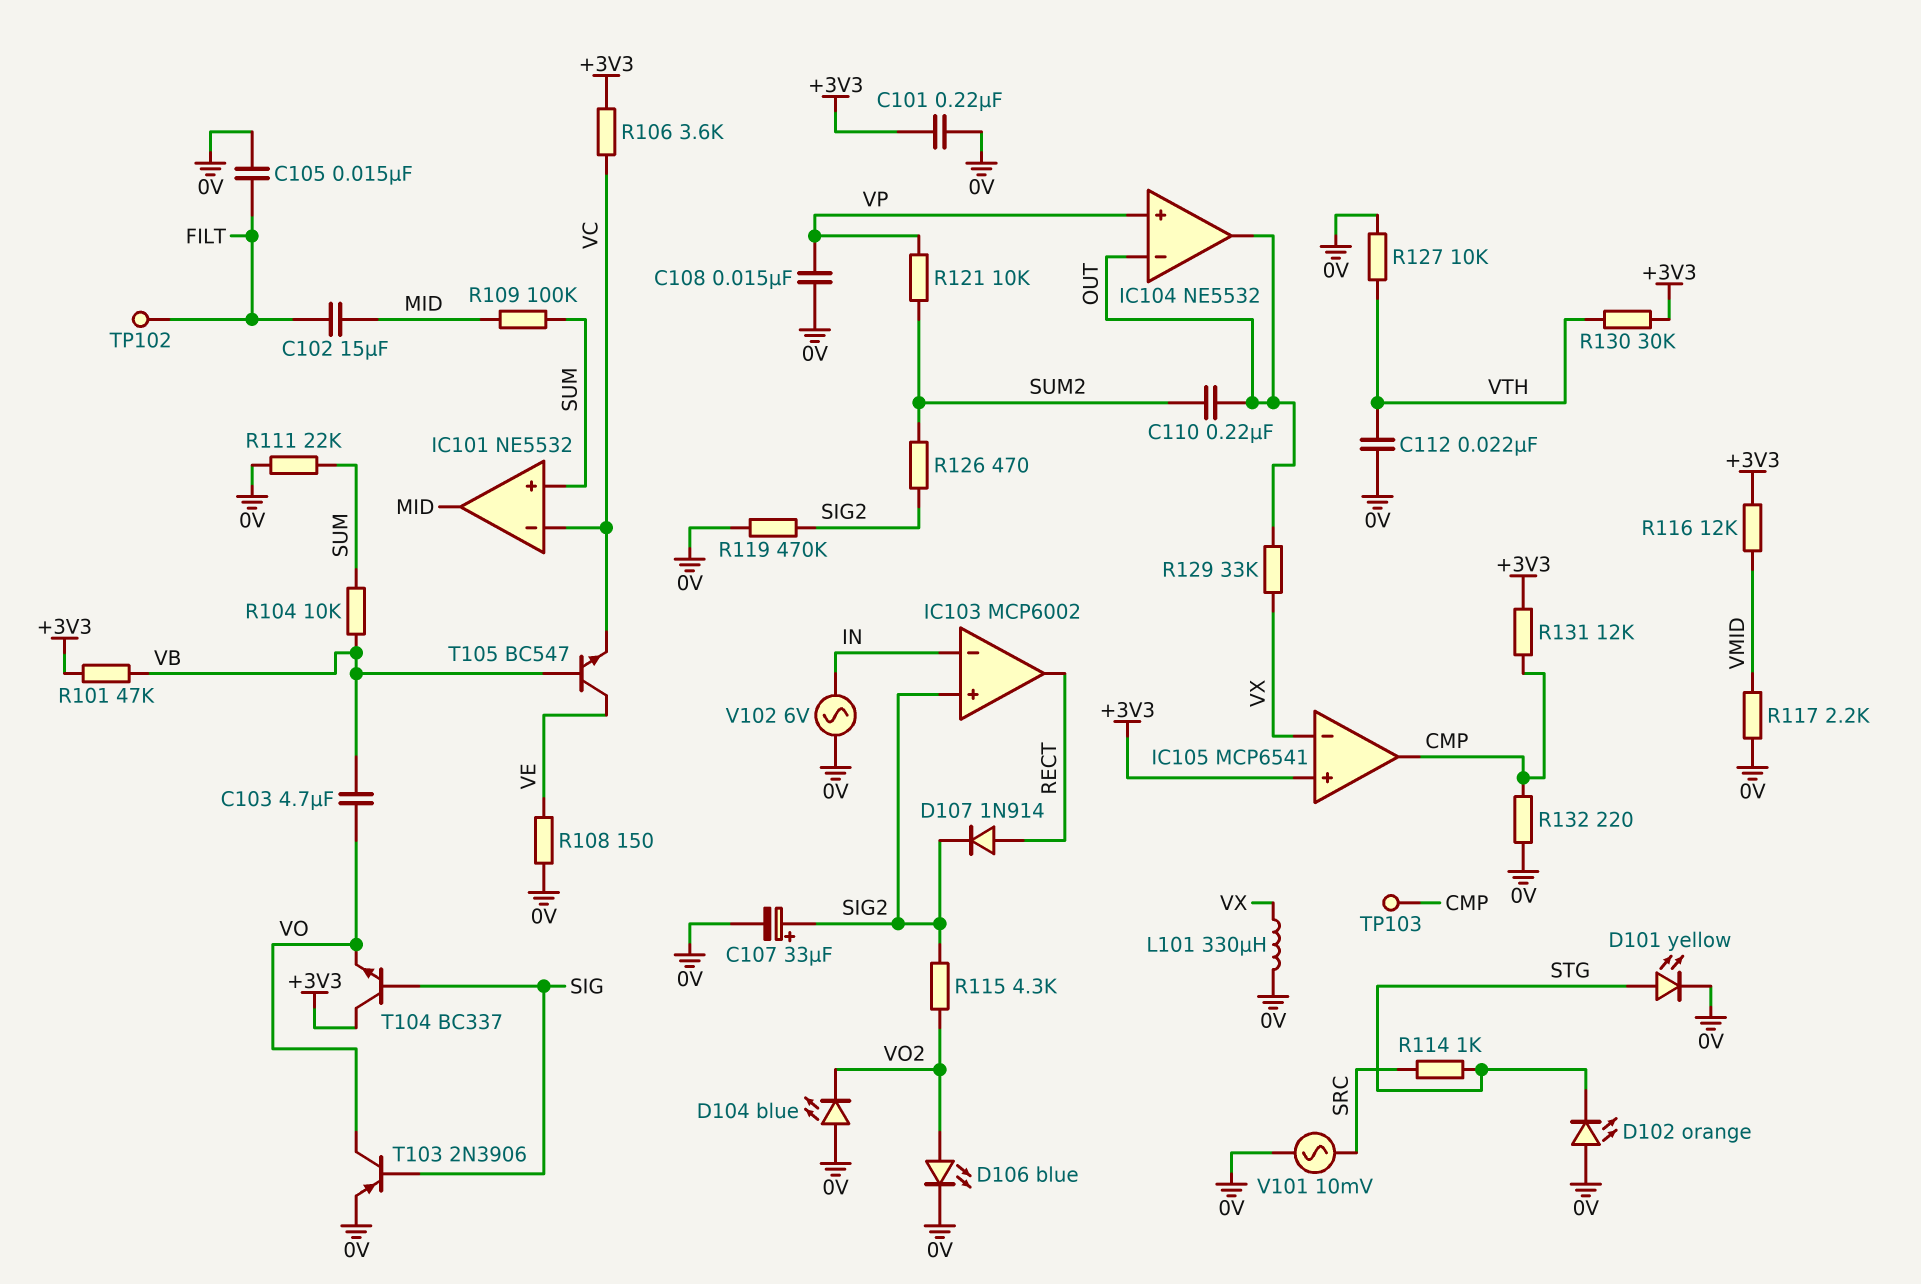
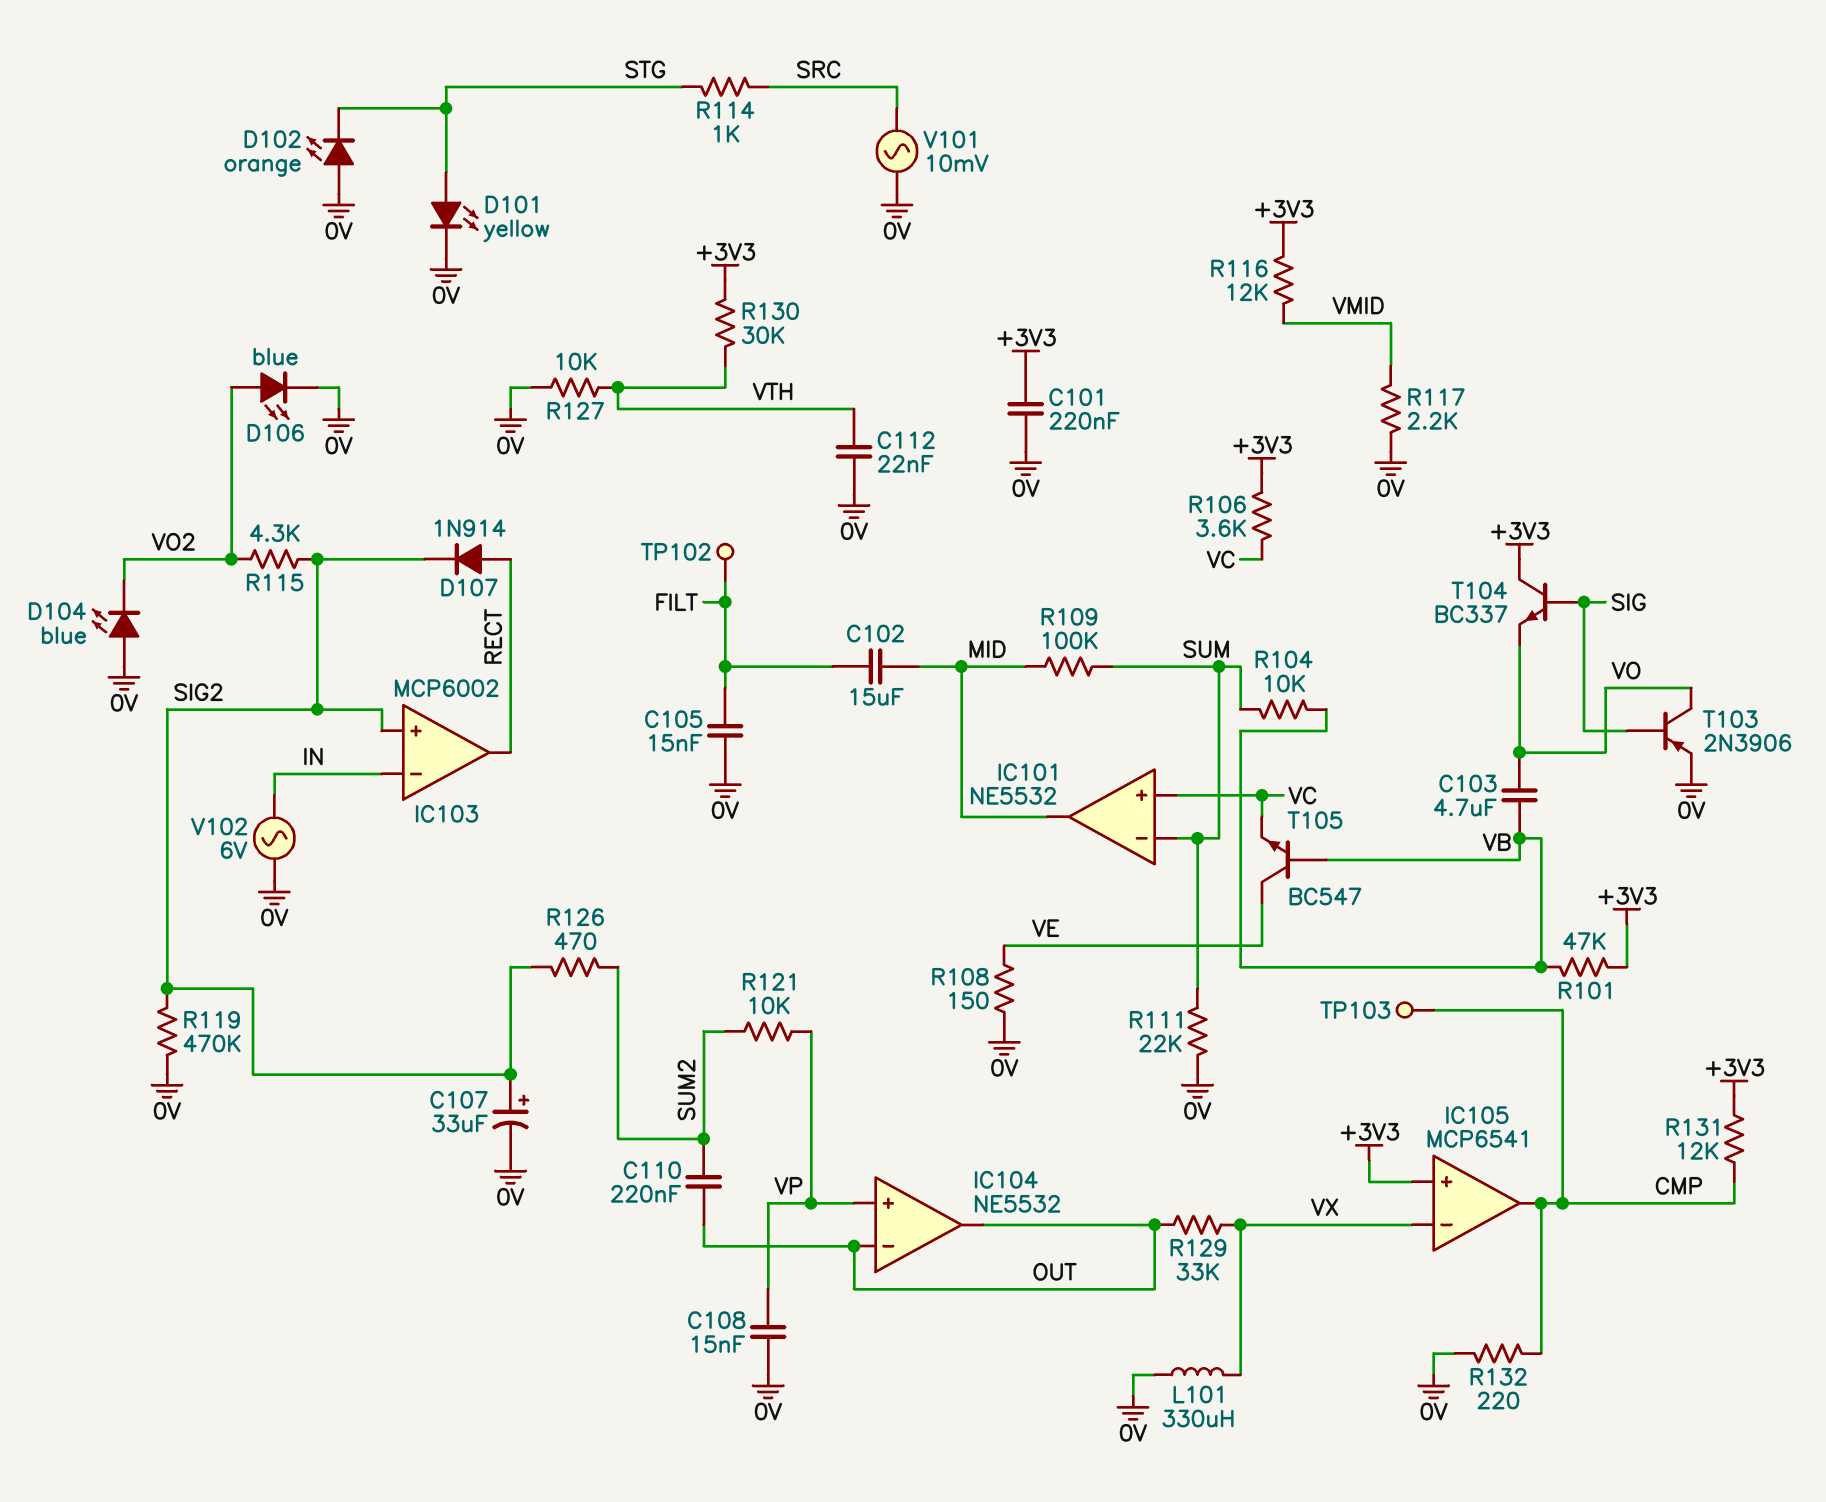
IC101 pin in+: SUM -> VC
IC101 pin in-: VC -> SUM

